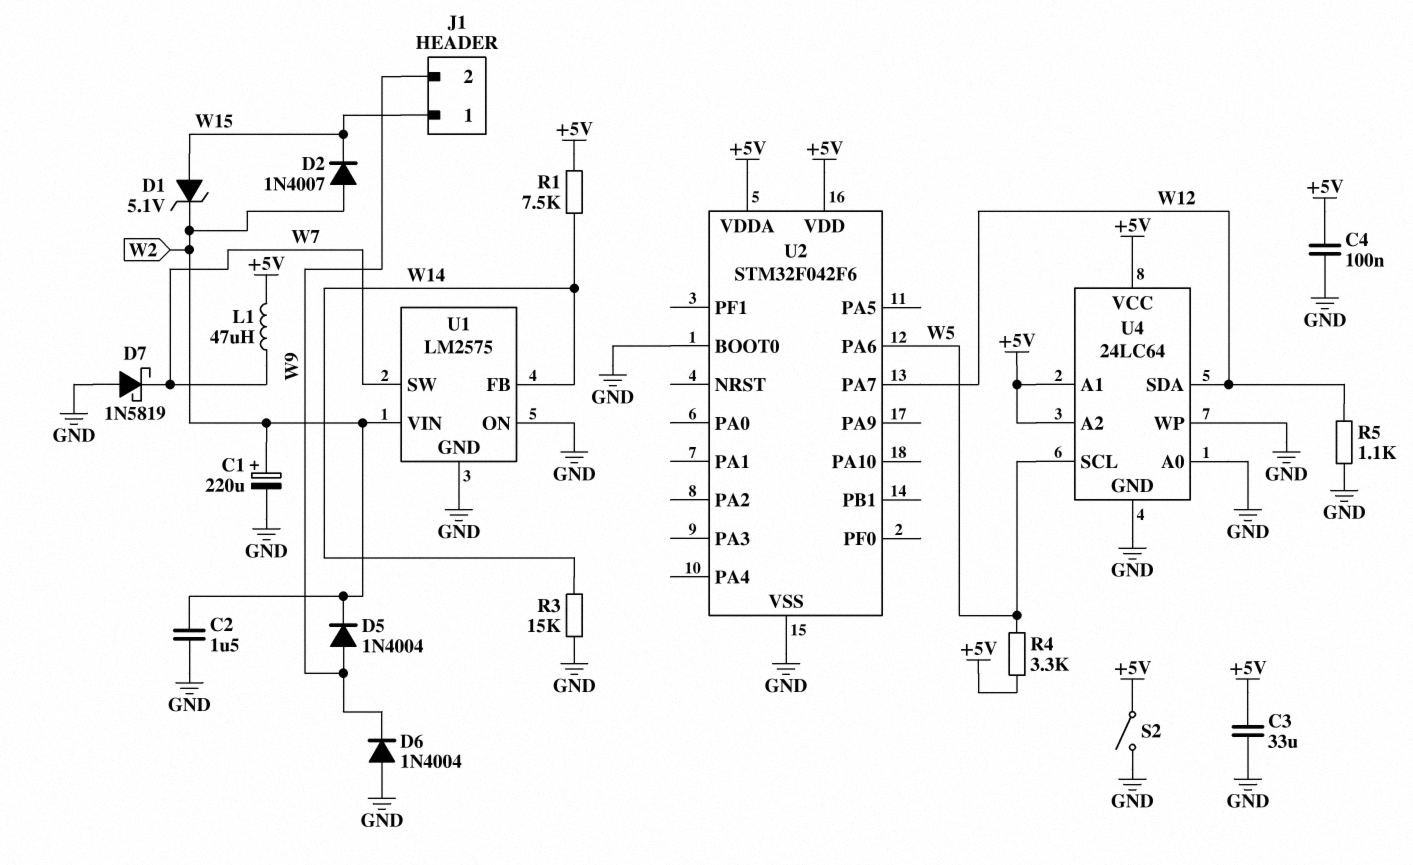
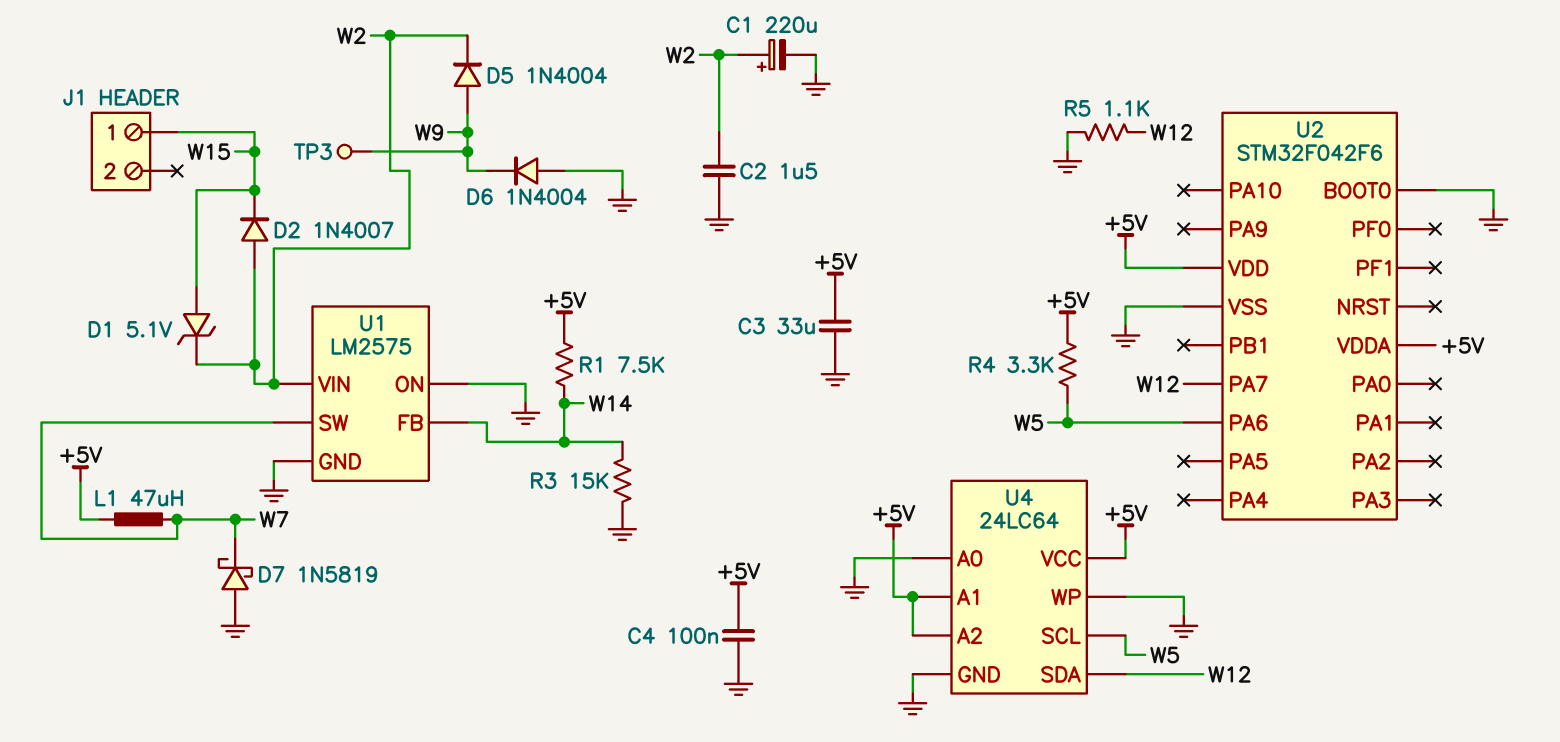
J1 pin 2: W9 -> none
S2: switch (+5V, GND) -> none
TP3: none -> test point (W9)

